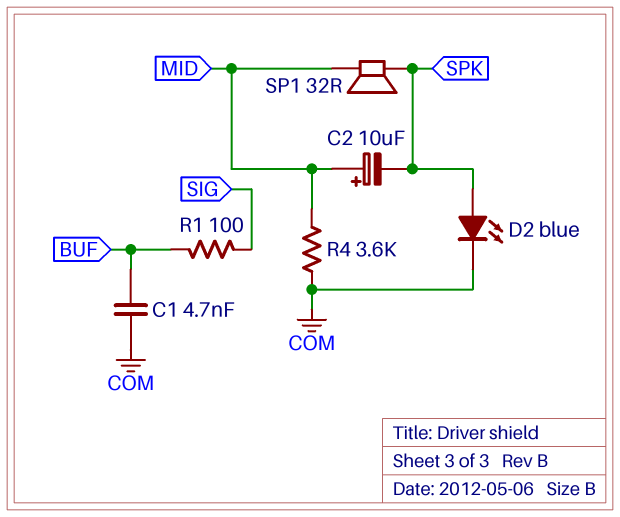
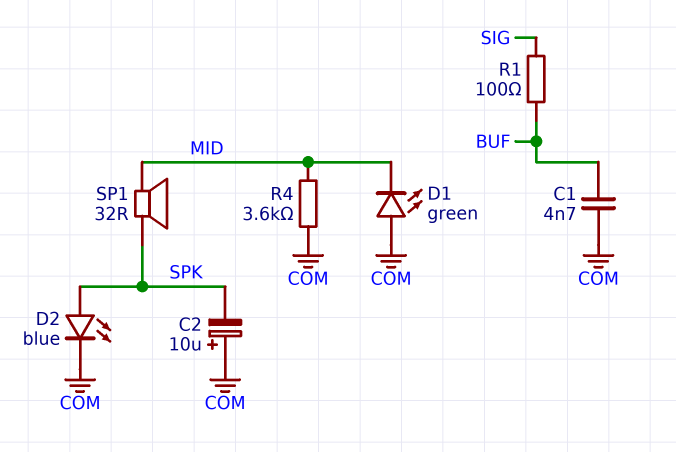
C2: 10uF (plus MID, minus SPK) -> 10uF (plus COM, minus SPK)
D1: none -> LED green (A COM, K MID)

